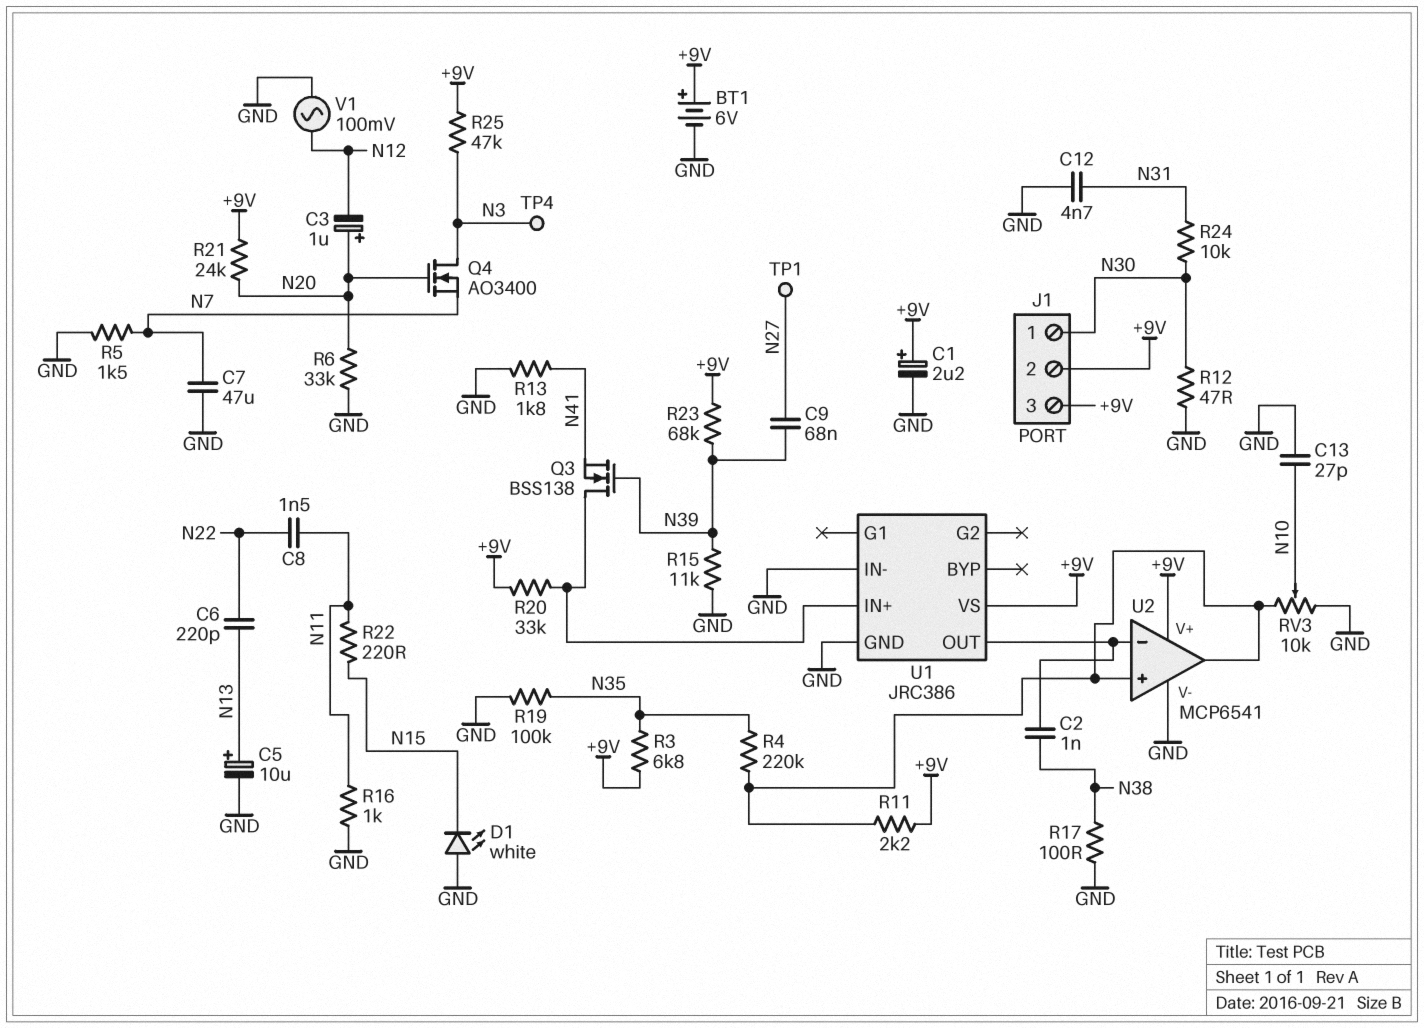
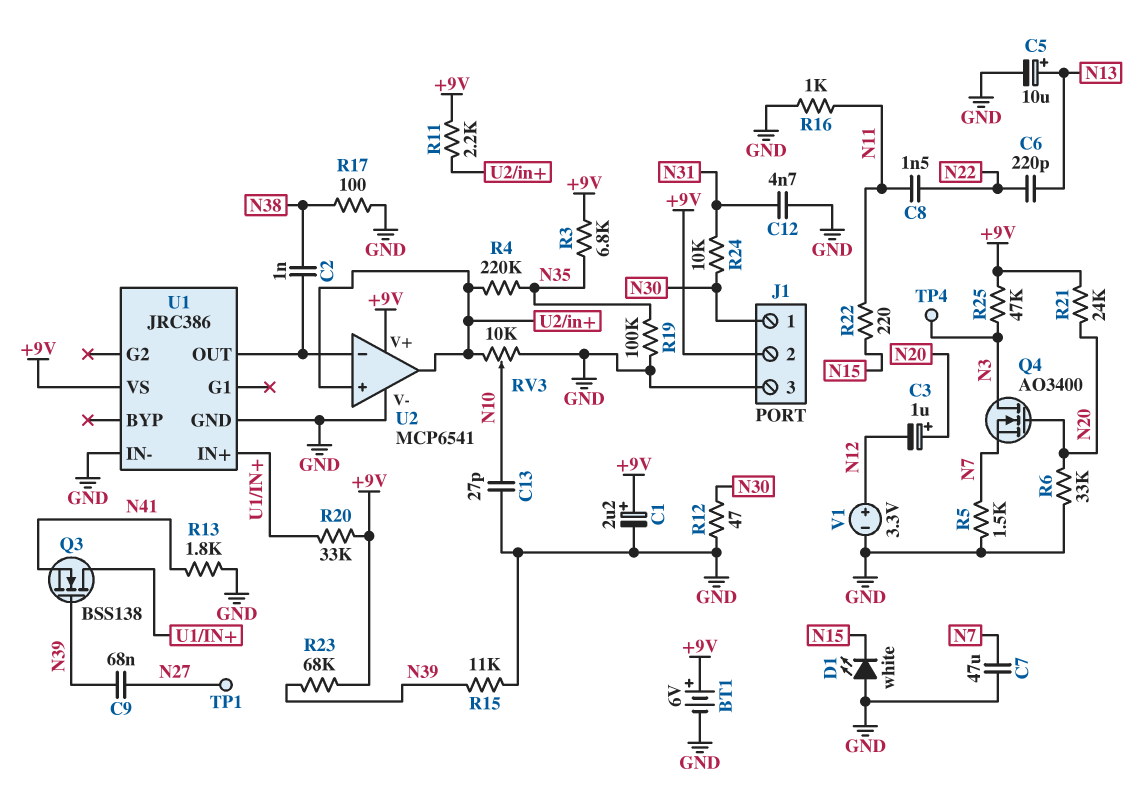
J1 pin 3: +9V -> GND
V1: AC 100mV (GND, N12) -> 3.3V (plus N12, minus GND)

